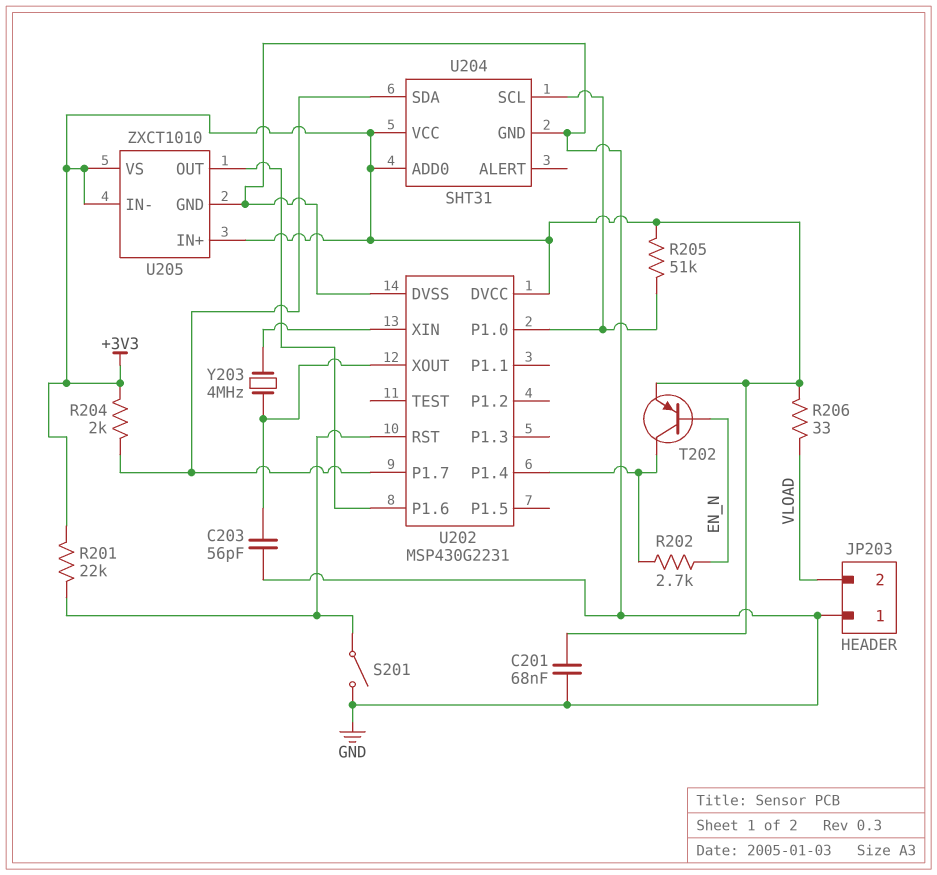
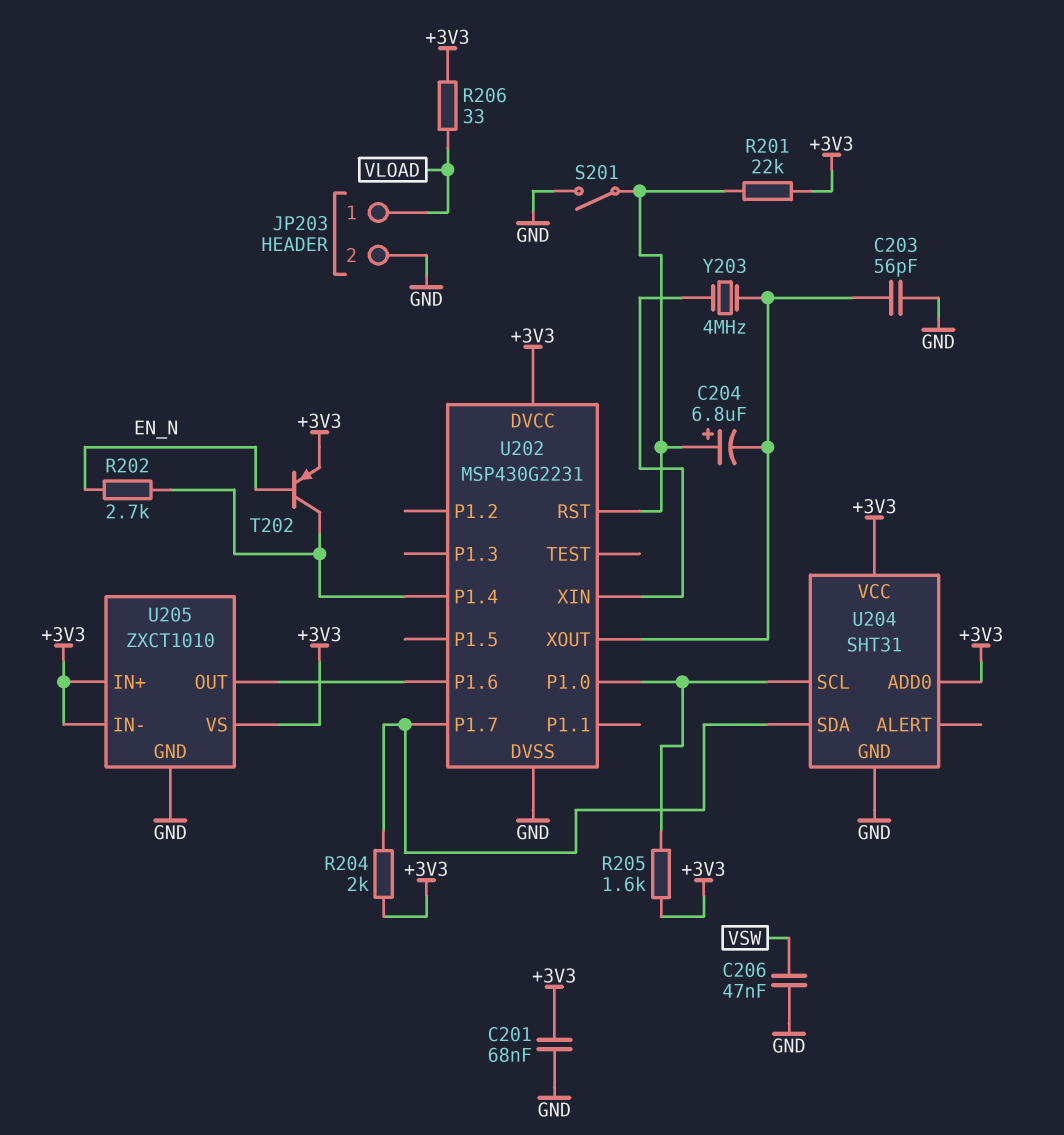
C204: none -> 6.8uF (plus U202/RST, minus U202/XOUT)
C206: none -> 47nF (GND, VSW)
JP203 pin 1: GND -> VLOAD
JP203 pin 2: VLOAD -> GND
R205: 51k (+3V3, U202/P1.0) -> 1.6k (+3V3, U202/P1.0)

